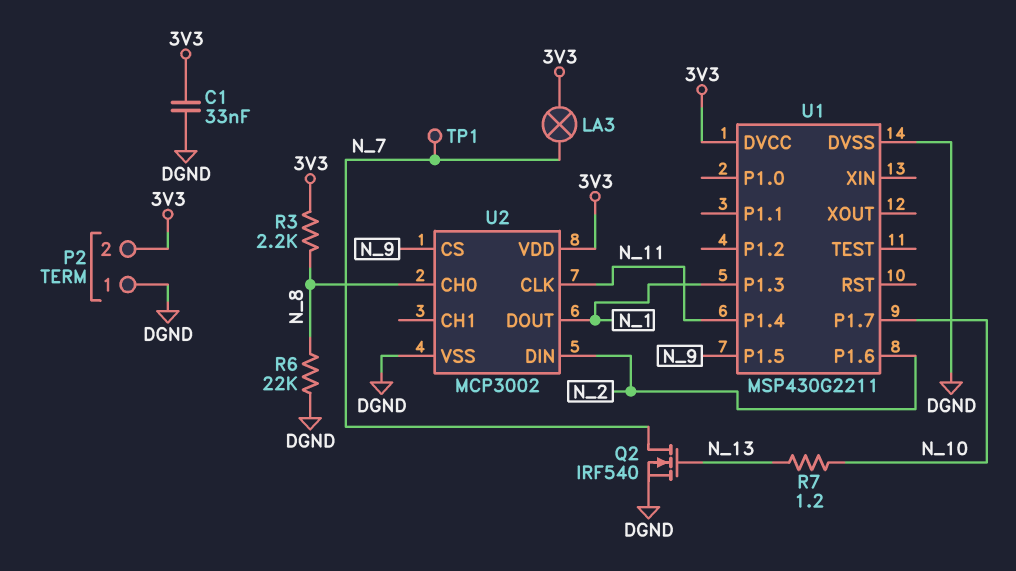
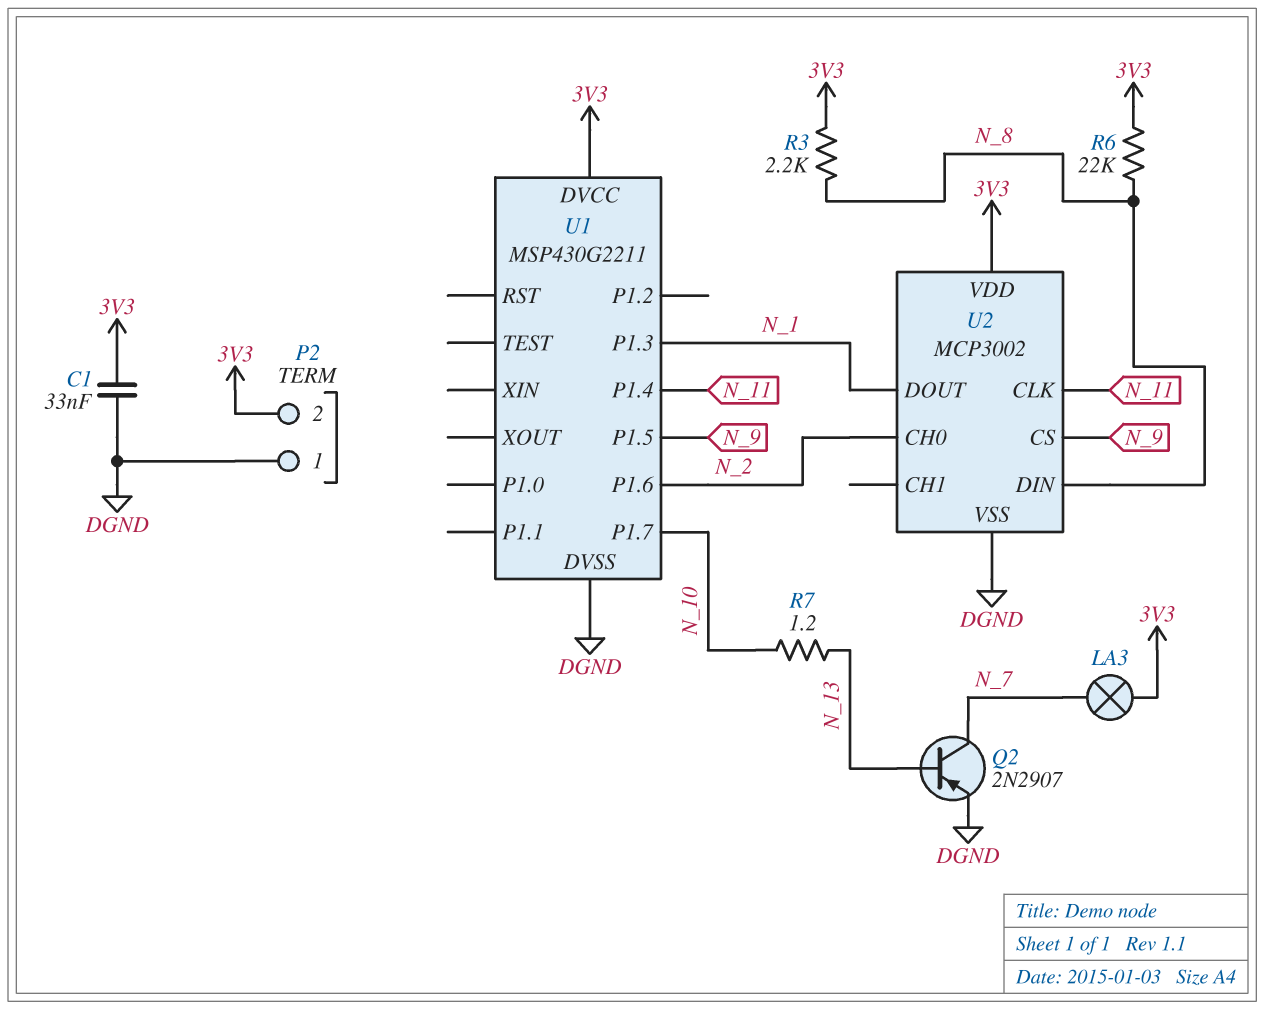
Q2: NMOS IRF540 (G N_13, D N_7, S DGND) -> PNP 2N2907 (B N_13, C N_7, E DGND)
R6: 22k (DGND, N_8) -> 22k (3V3, N_8)
TP1: test point (N_7) -> none
U2 pin CH0: N_8 -> N_2
U2 pin DIN: N_2 -> N_8

